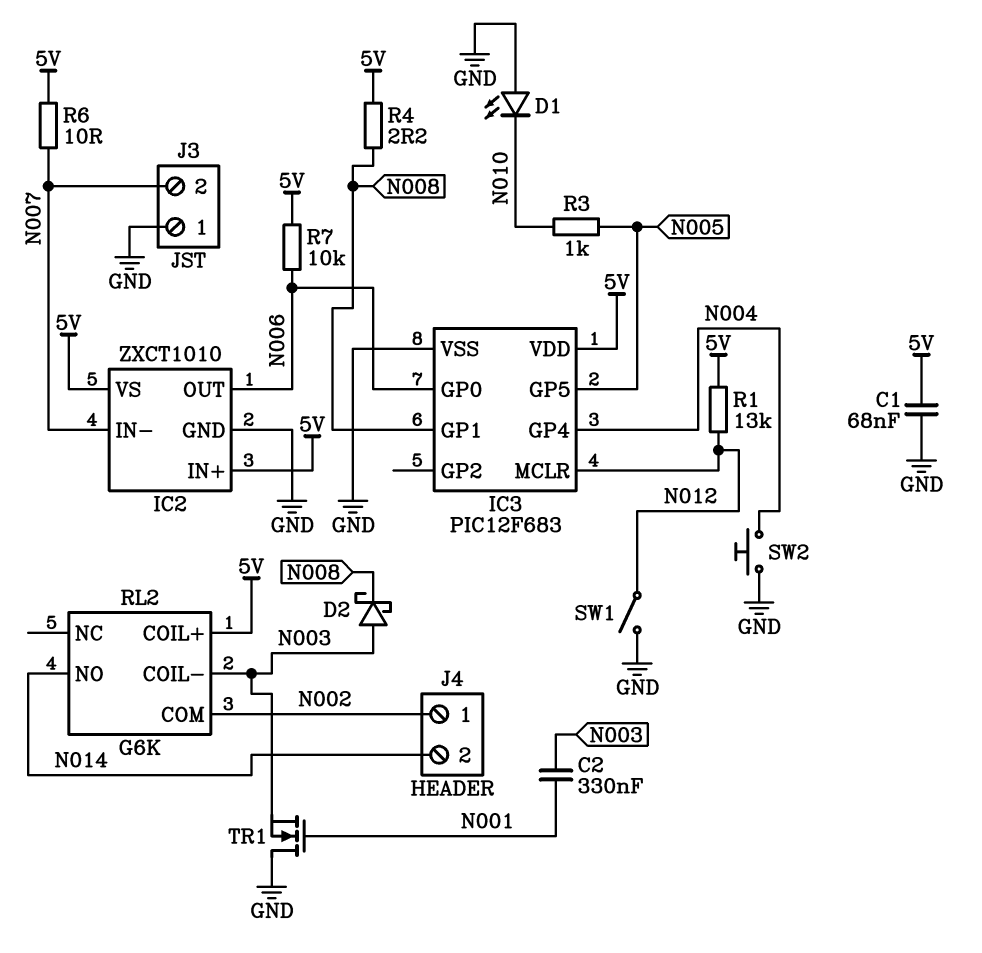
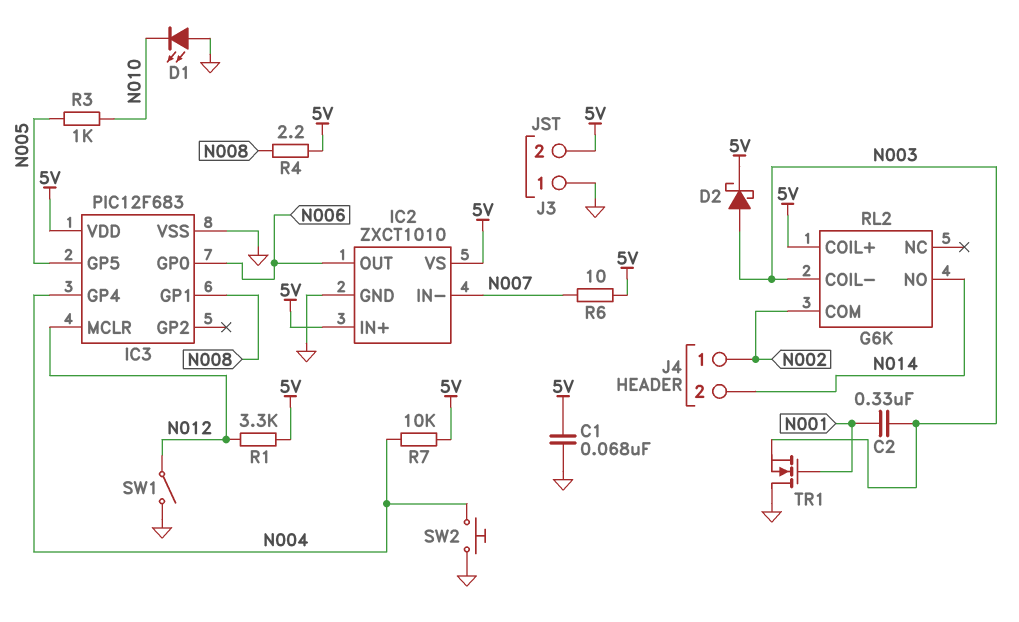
D2: schottky (A N003, K N008) -> schottky (A N003, K 5V)
J3 pin 2: N007 -> 5V
R1: 13k (5V, N012) -> 3.3k (5V, N012)
R7: 10k (5V, N006) -> 10k (5V, N004)

